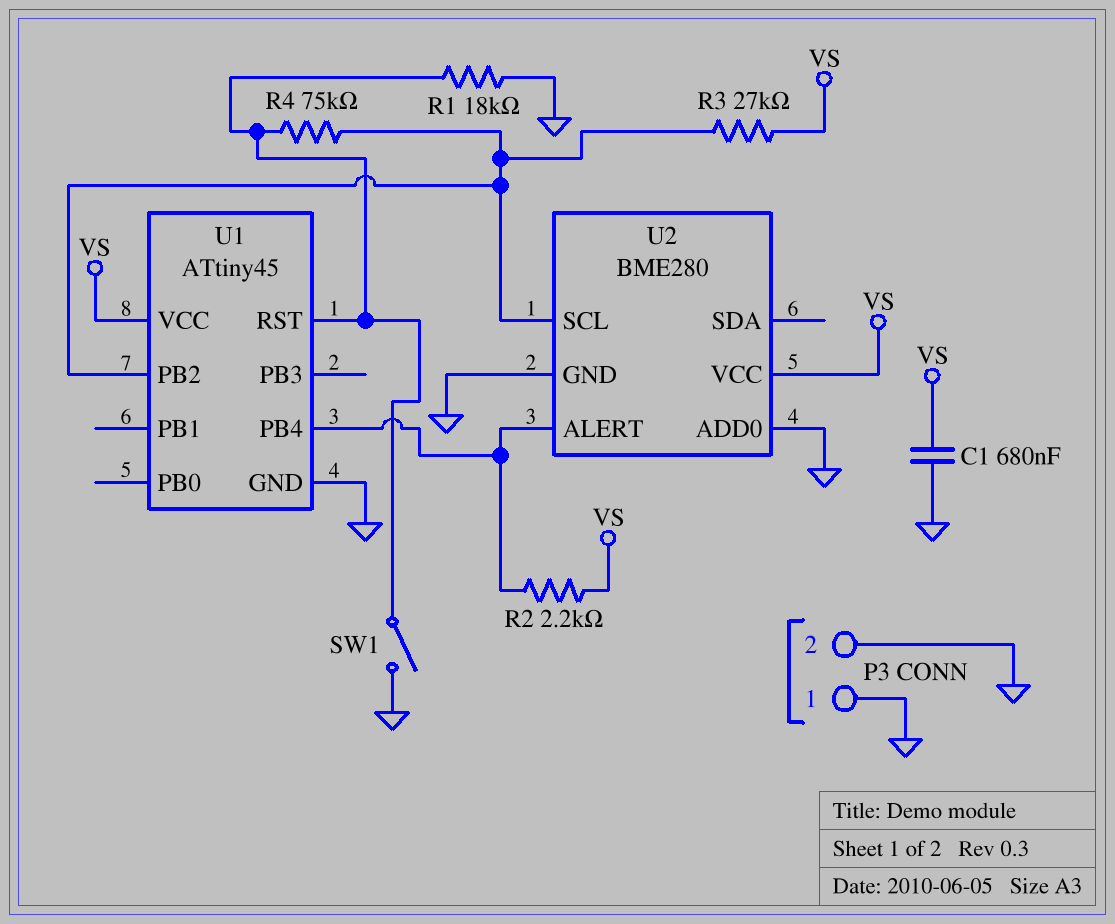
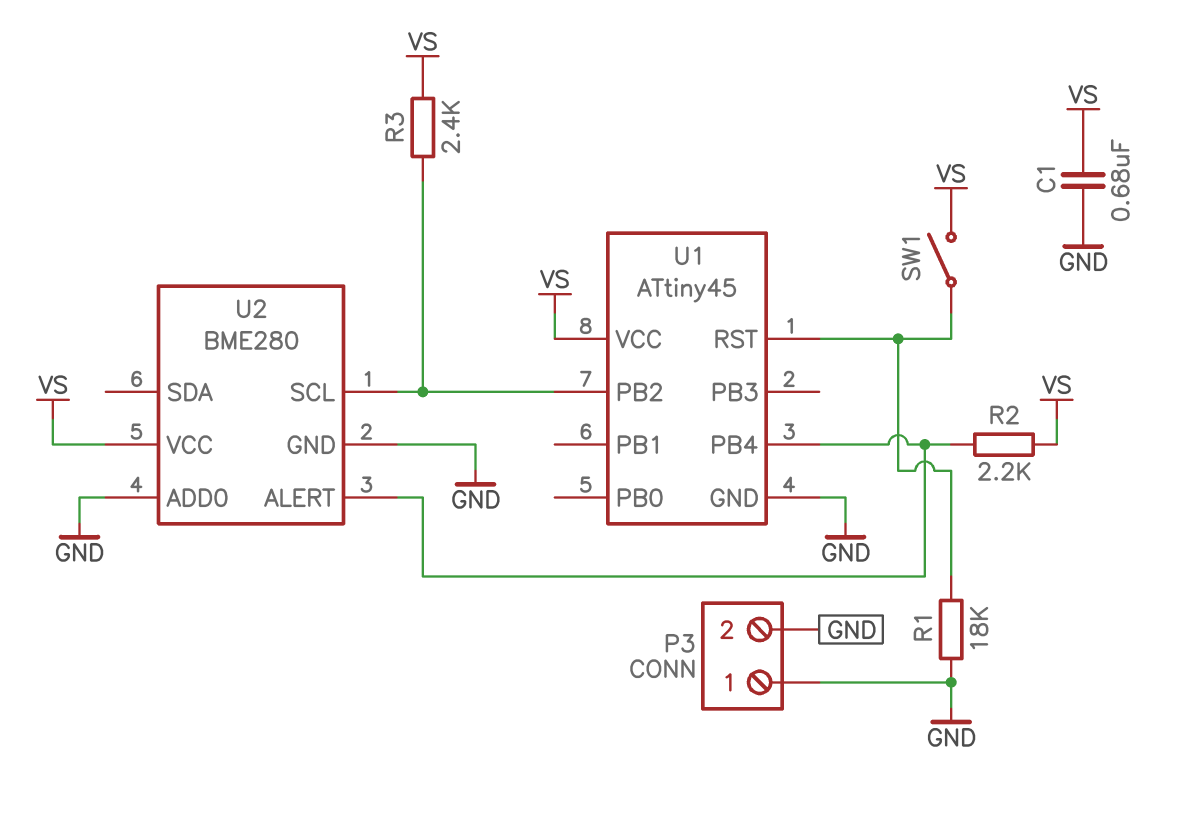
R3: 27k (U1/PB2, VS) -> 2.4k (U1/PB2, VS)
R4: 75k (U1/PB2, U1/RST) -> none
SW1: switch (GND, U1/RST) -> switch (U1/RST, VS)

